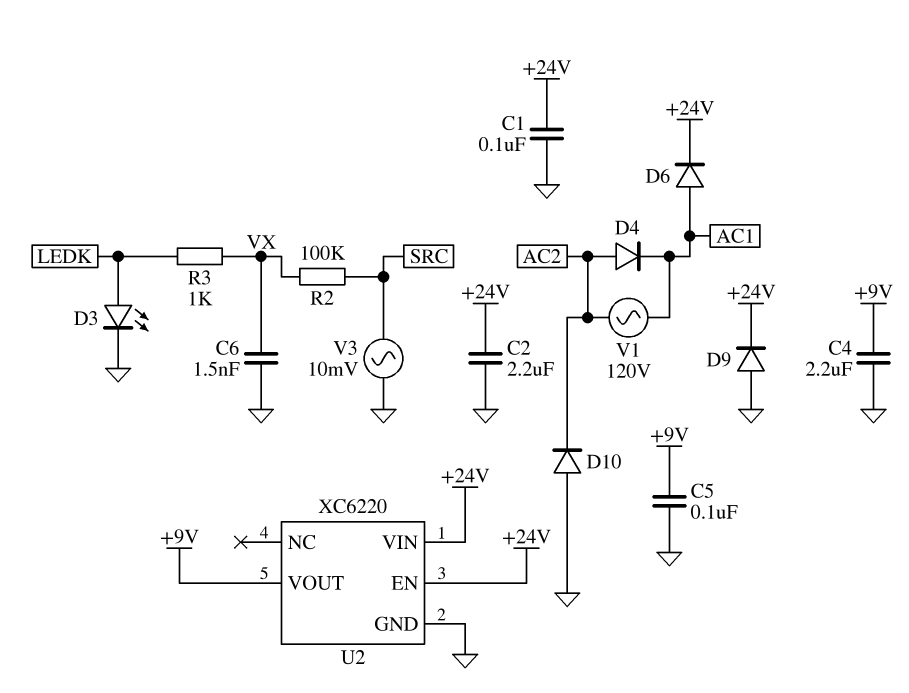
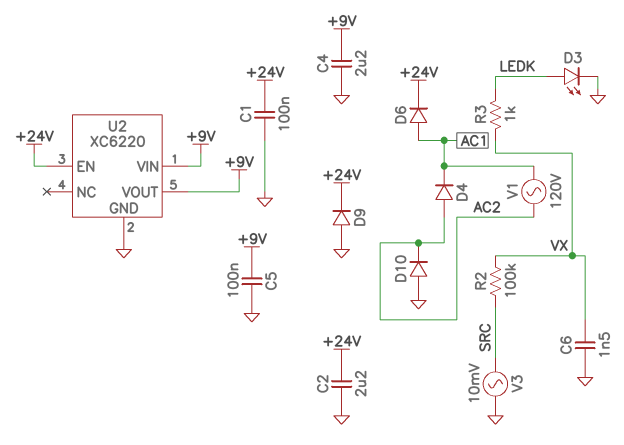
U2 pin VIN: +24V -> +9V

